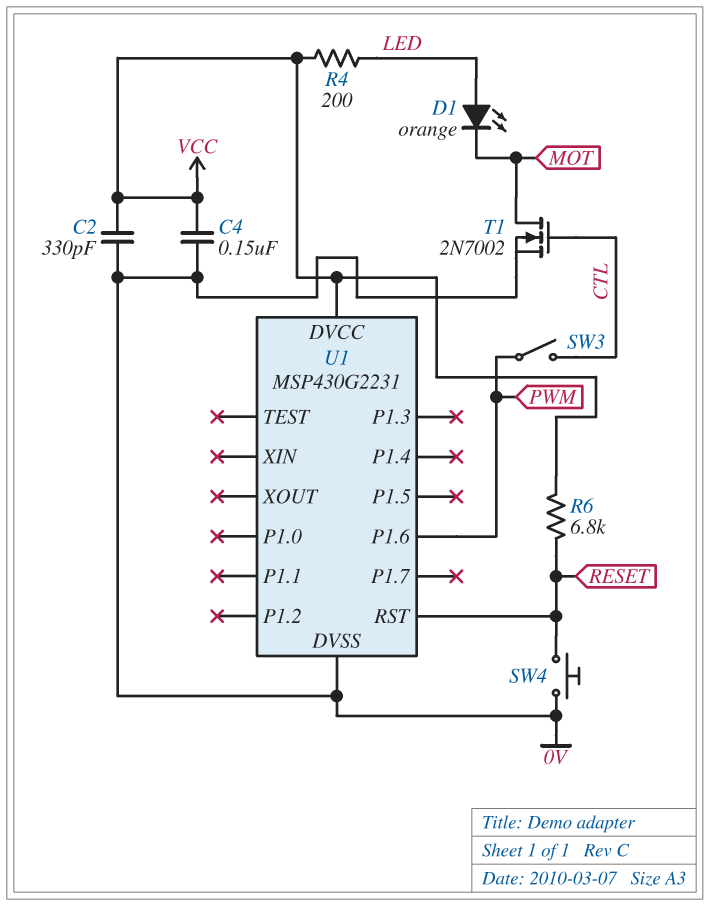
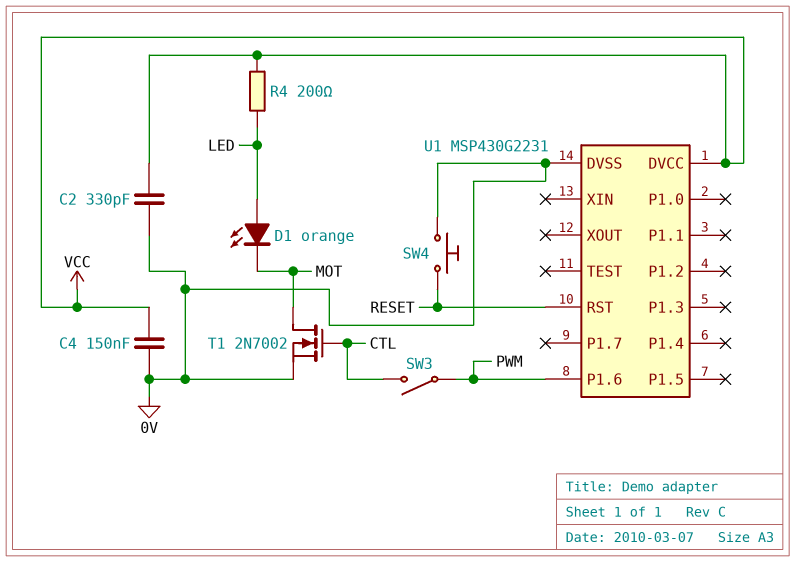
R6: 6.8k (RESET, VCC) -> none

